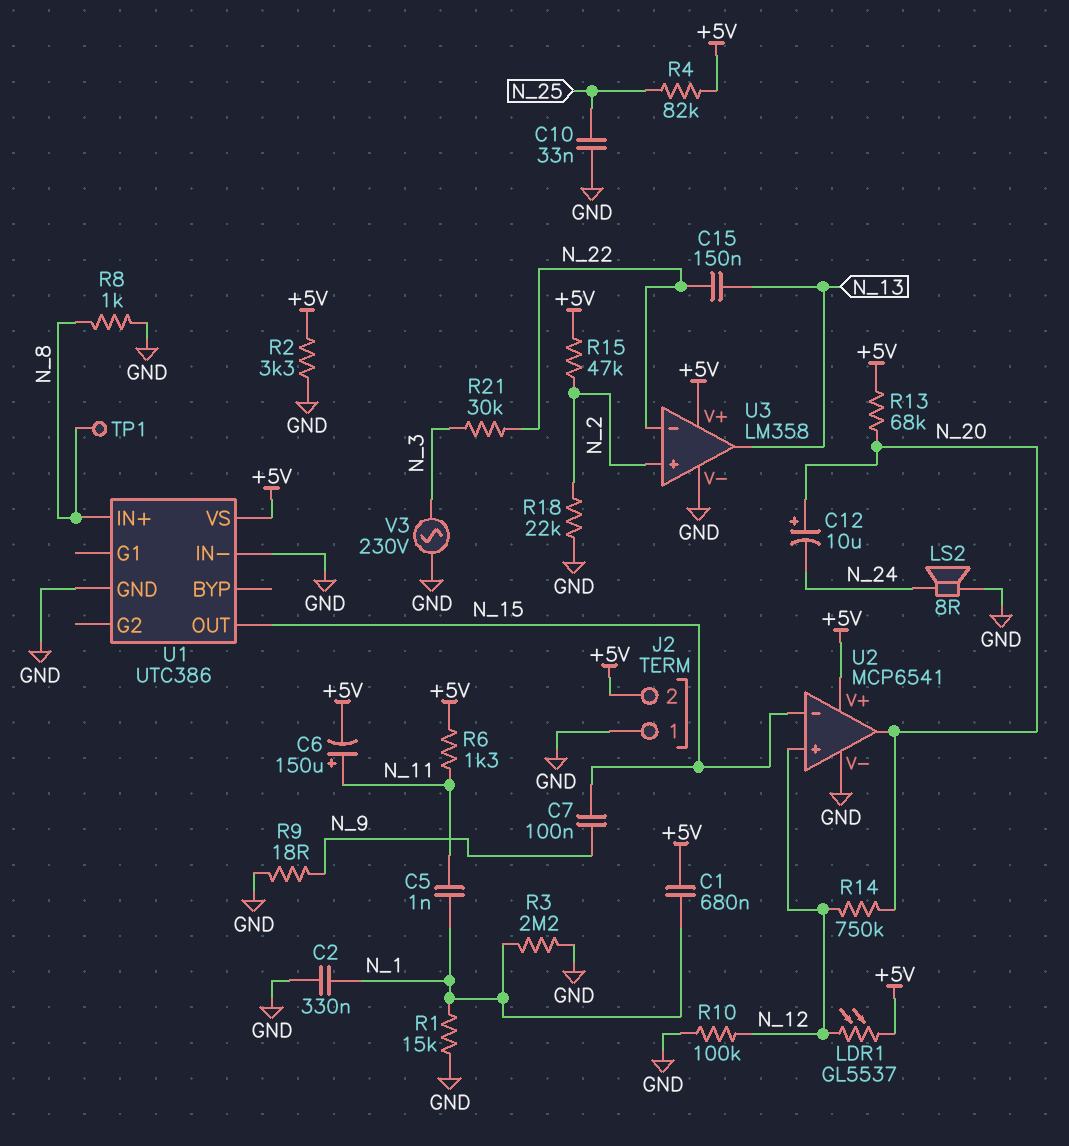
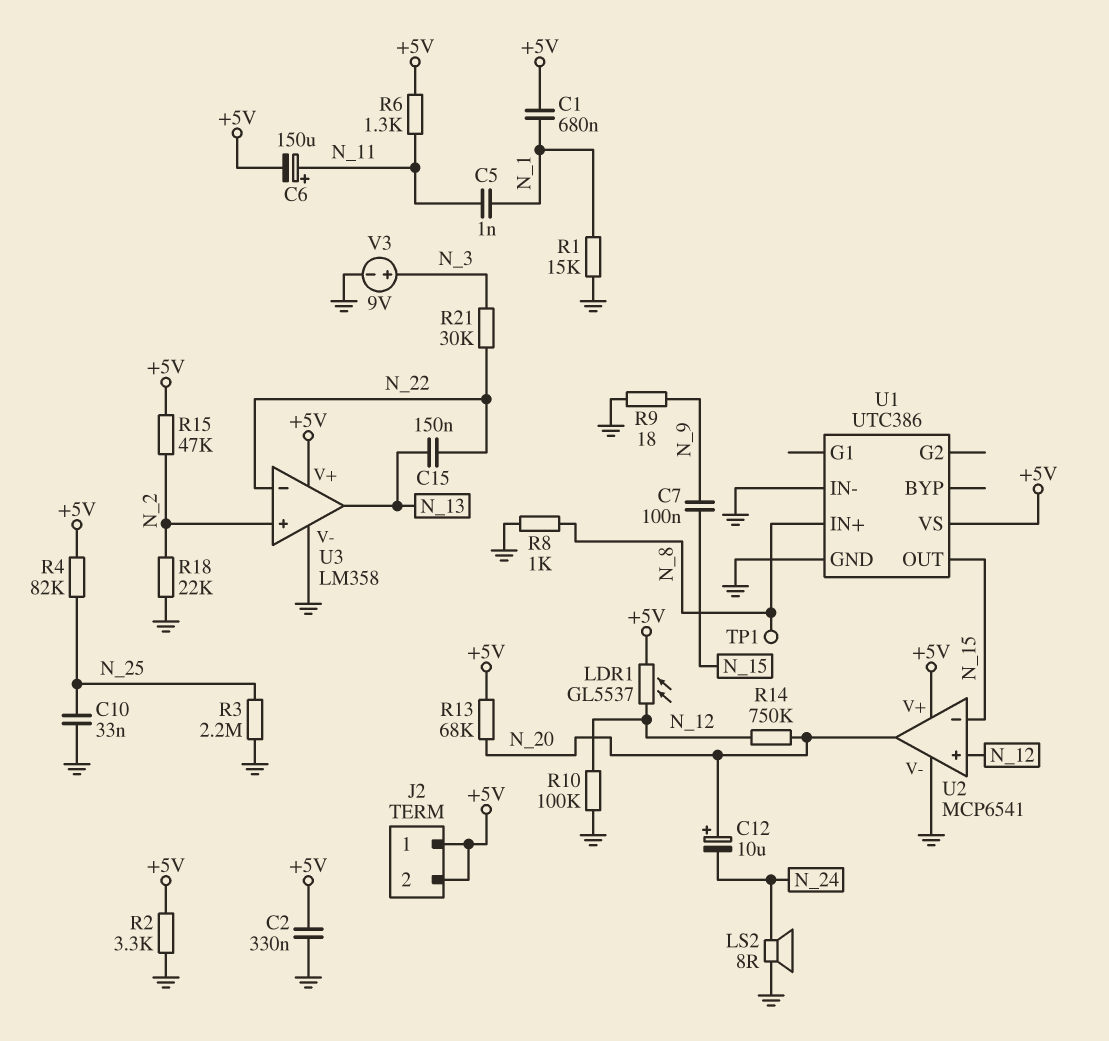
C2: 330nF (GND, N_1) -> 330nF (+5V, GND)
J2 pin 1: GND -> +5V
R3: 2.2M (GND, N_1) -> 2.2M (GND, N_25)
V3: AC 230V (GND, N_3) -> 9V (plus N_3, minus GND)

